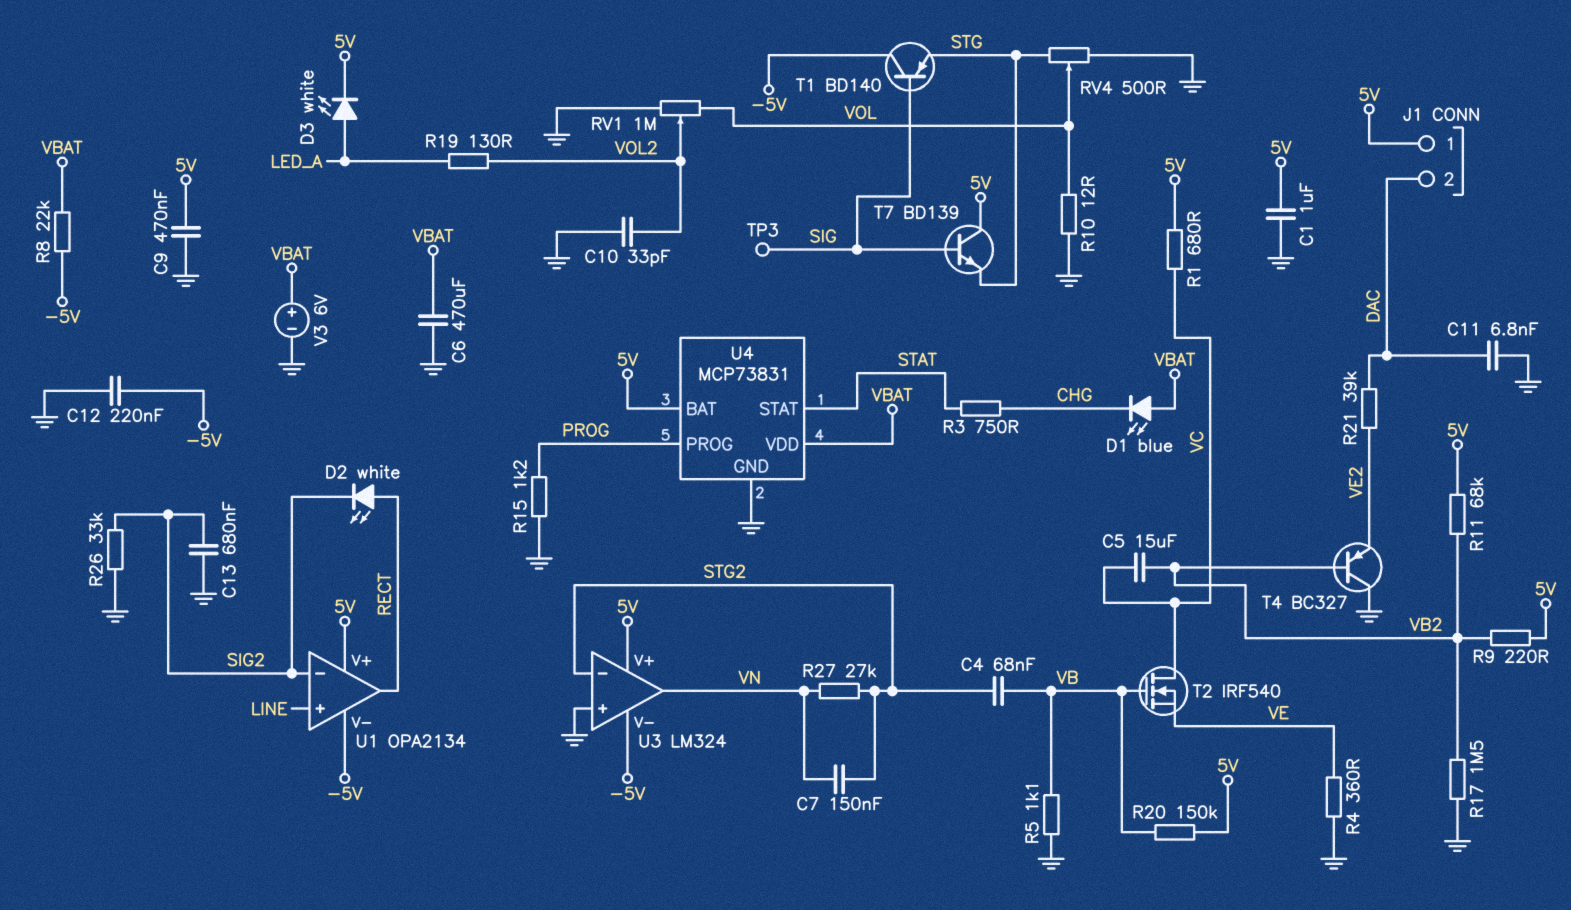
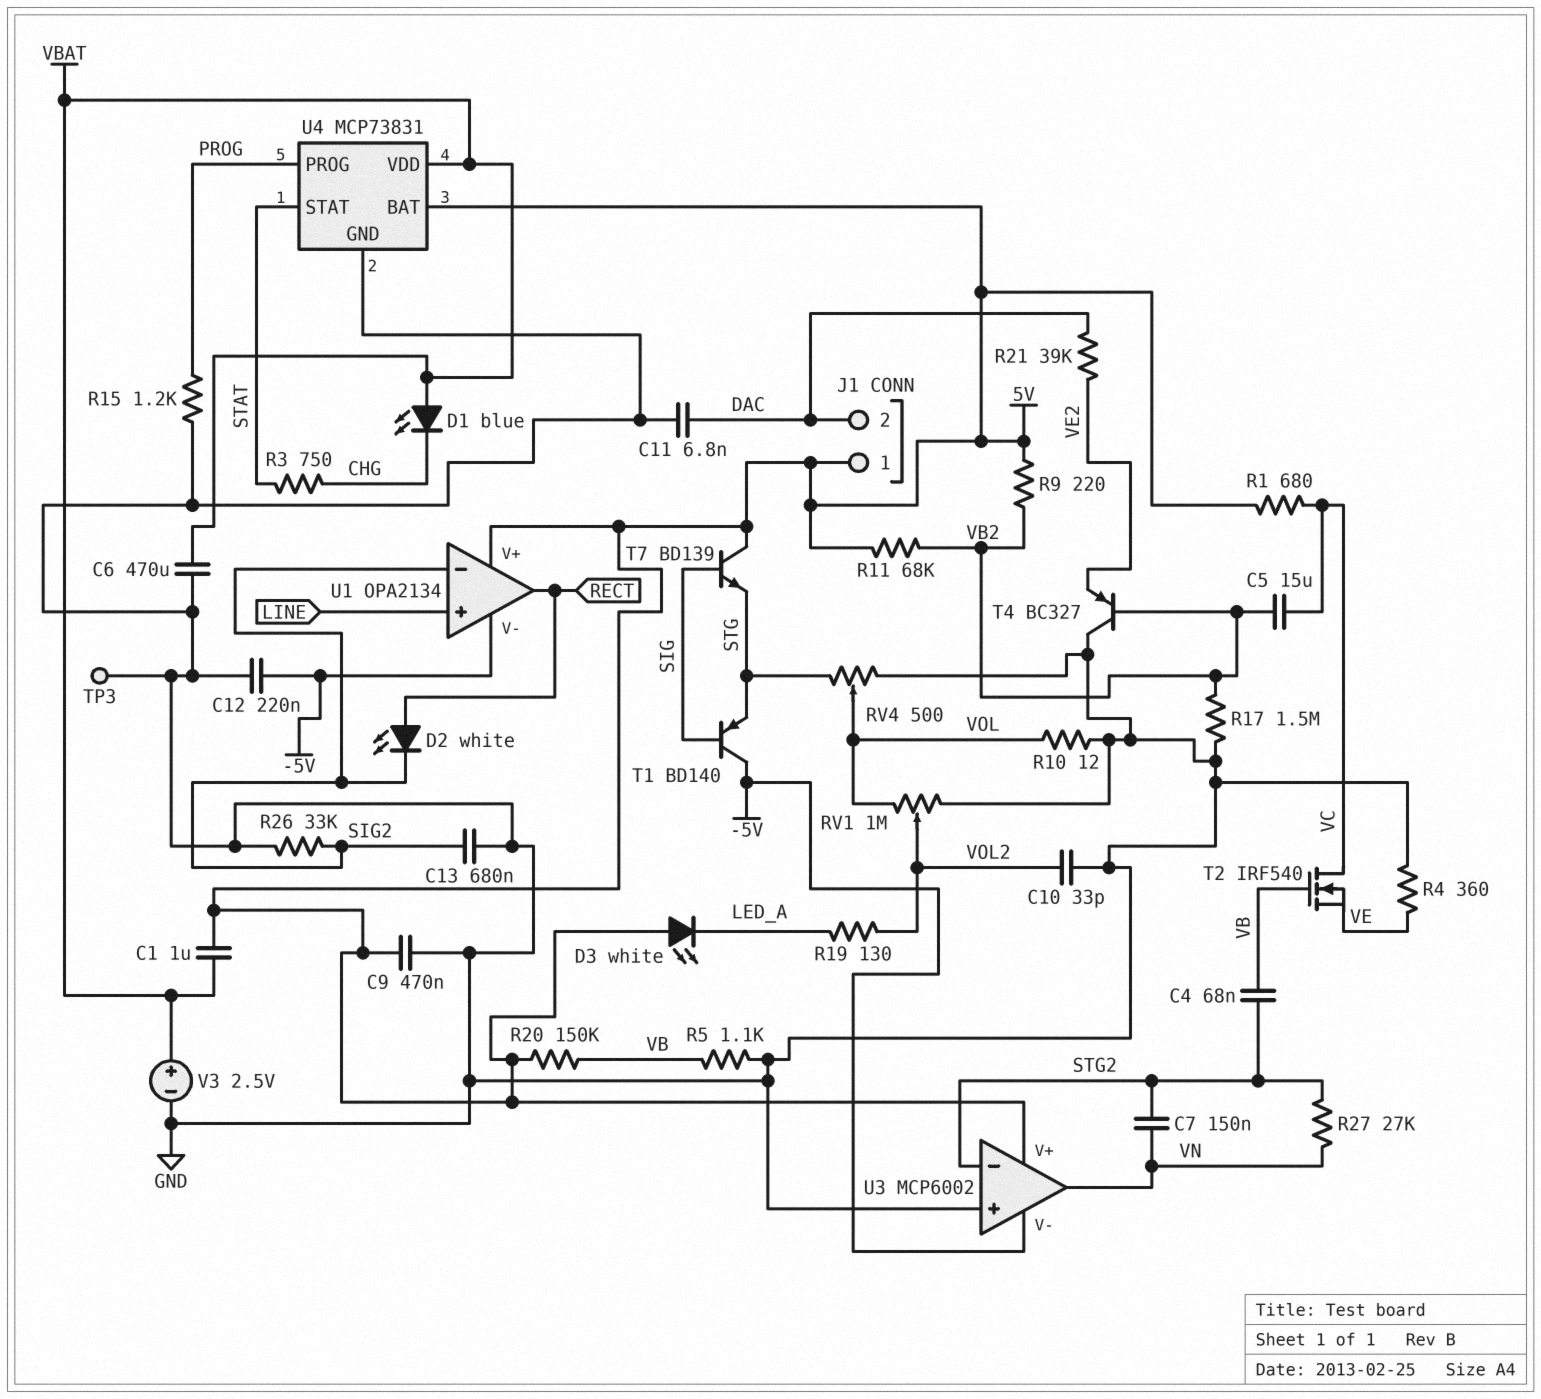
C1: 1uF (5V, GND) -> 1uF (5V, VBAT)
D3: LED white (A LED_A, K 5V) -> LED white (A 5V, K LED_A)
R8: 22k (-5V, VBAT) -> none
TP3: test point (SIG) -> test point (GND)
U3: LM324 -> MCP6002
V3: 6V (plus VBAT, minus GND) -> 2.5V (plus VBAT, minus GND)

